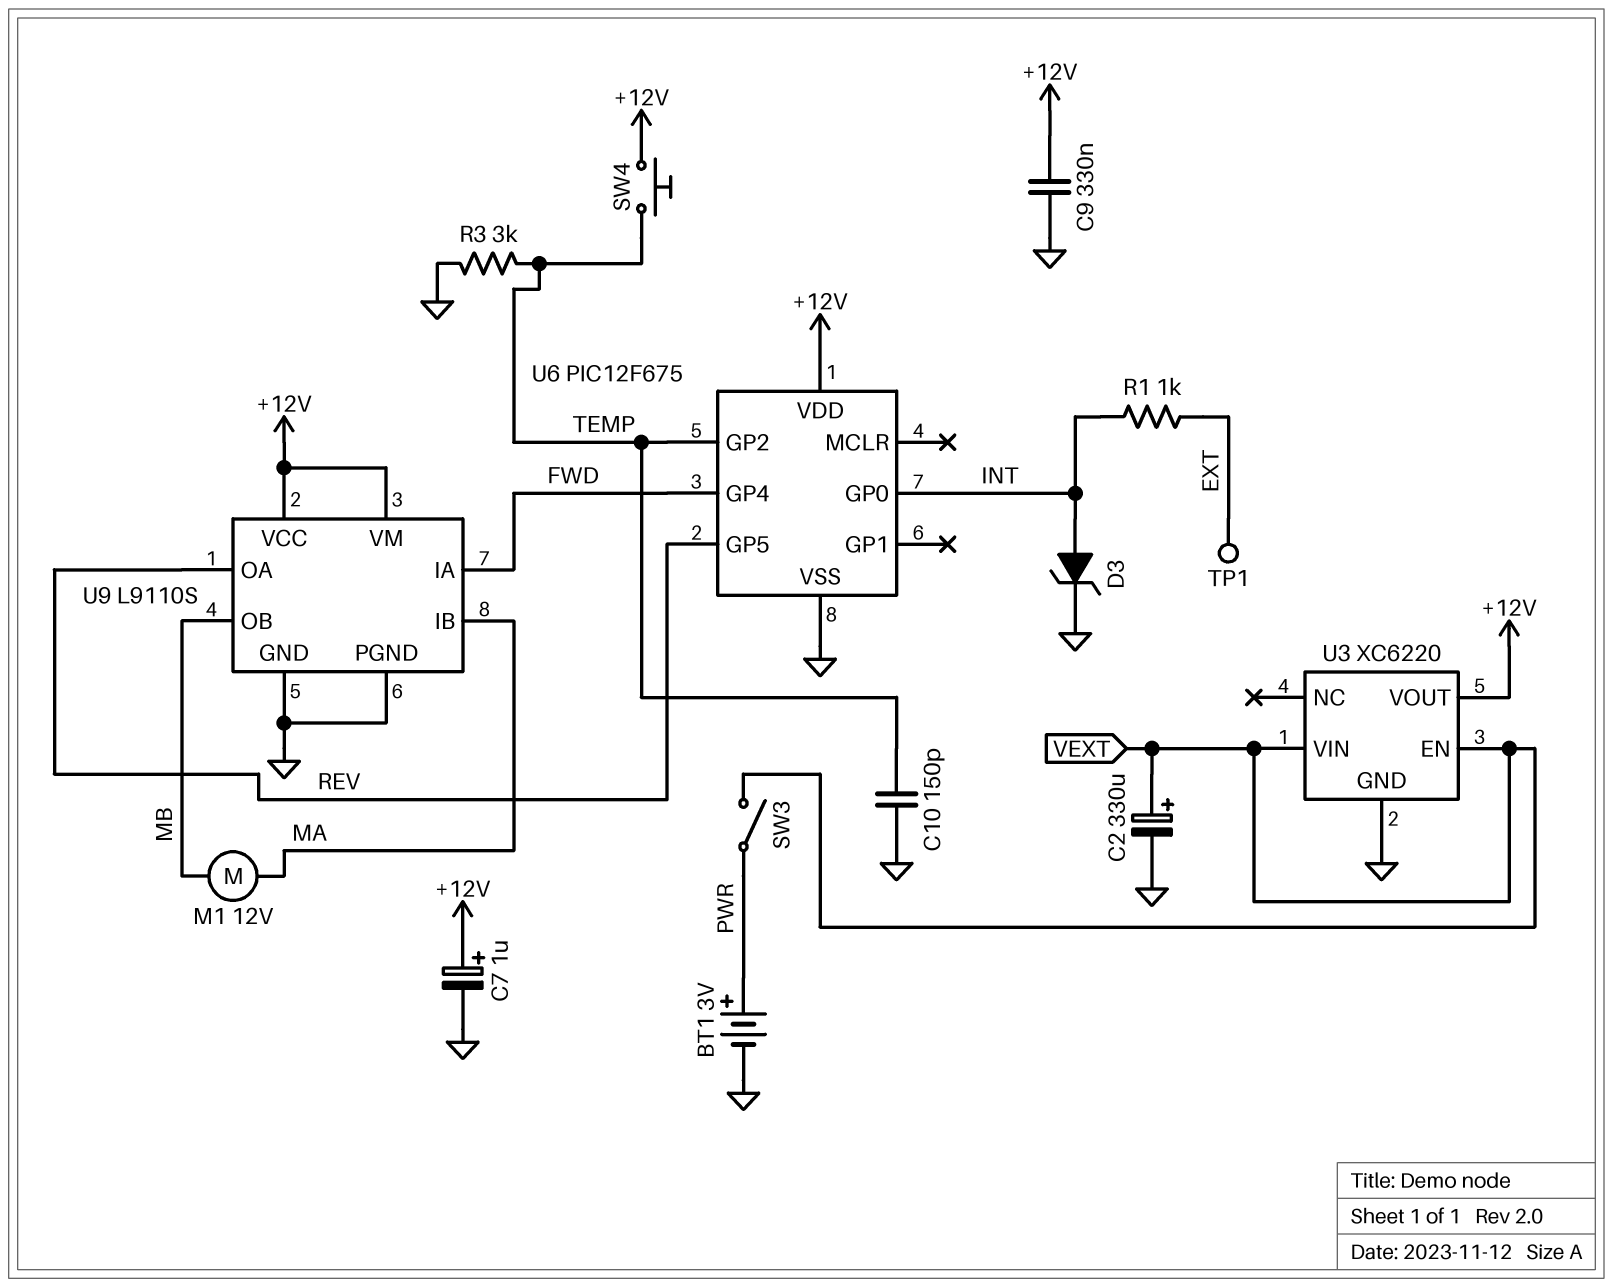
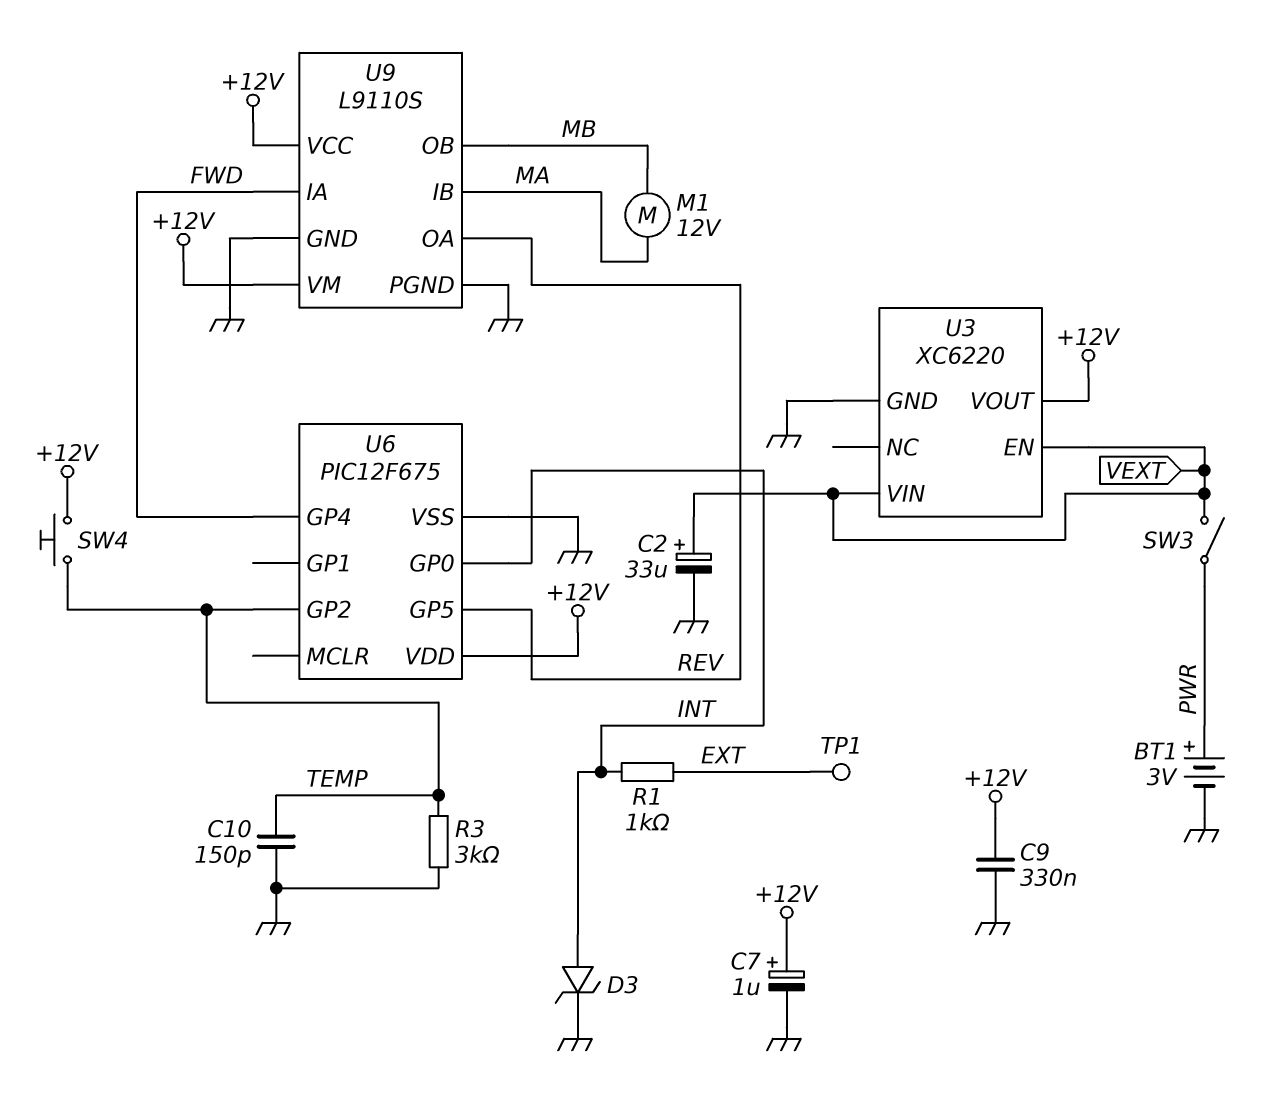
C2: 330uF (plus VEXT, minus GND) -> 33uF (plus VEXT, minus GND)

